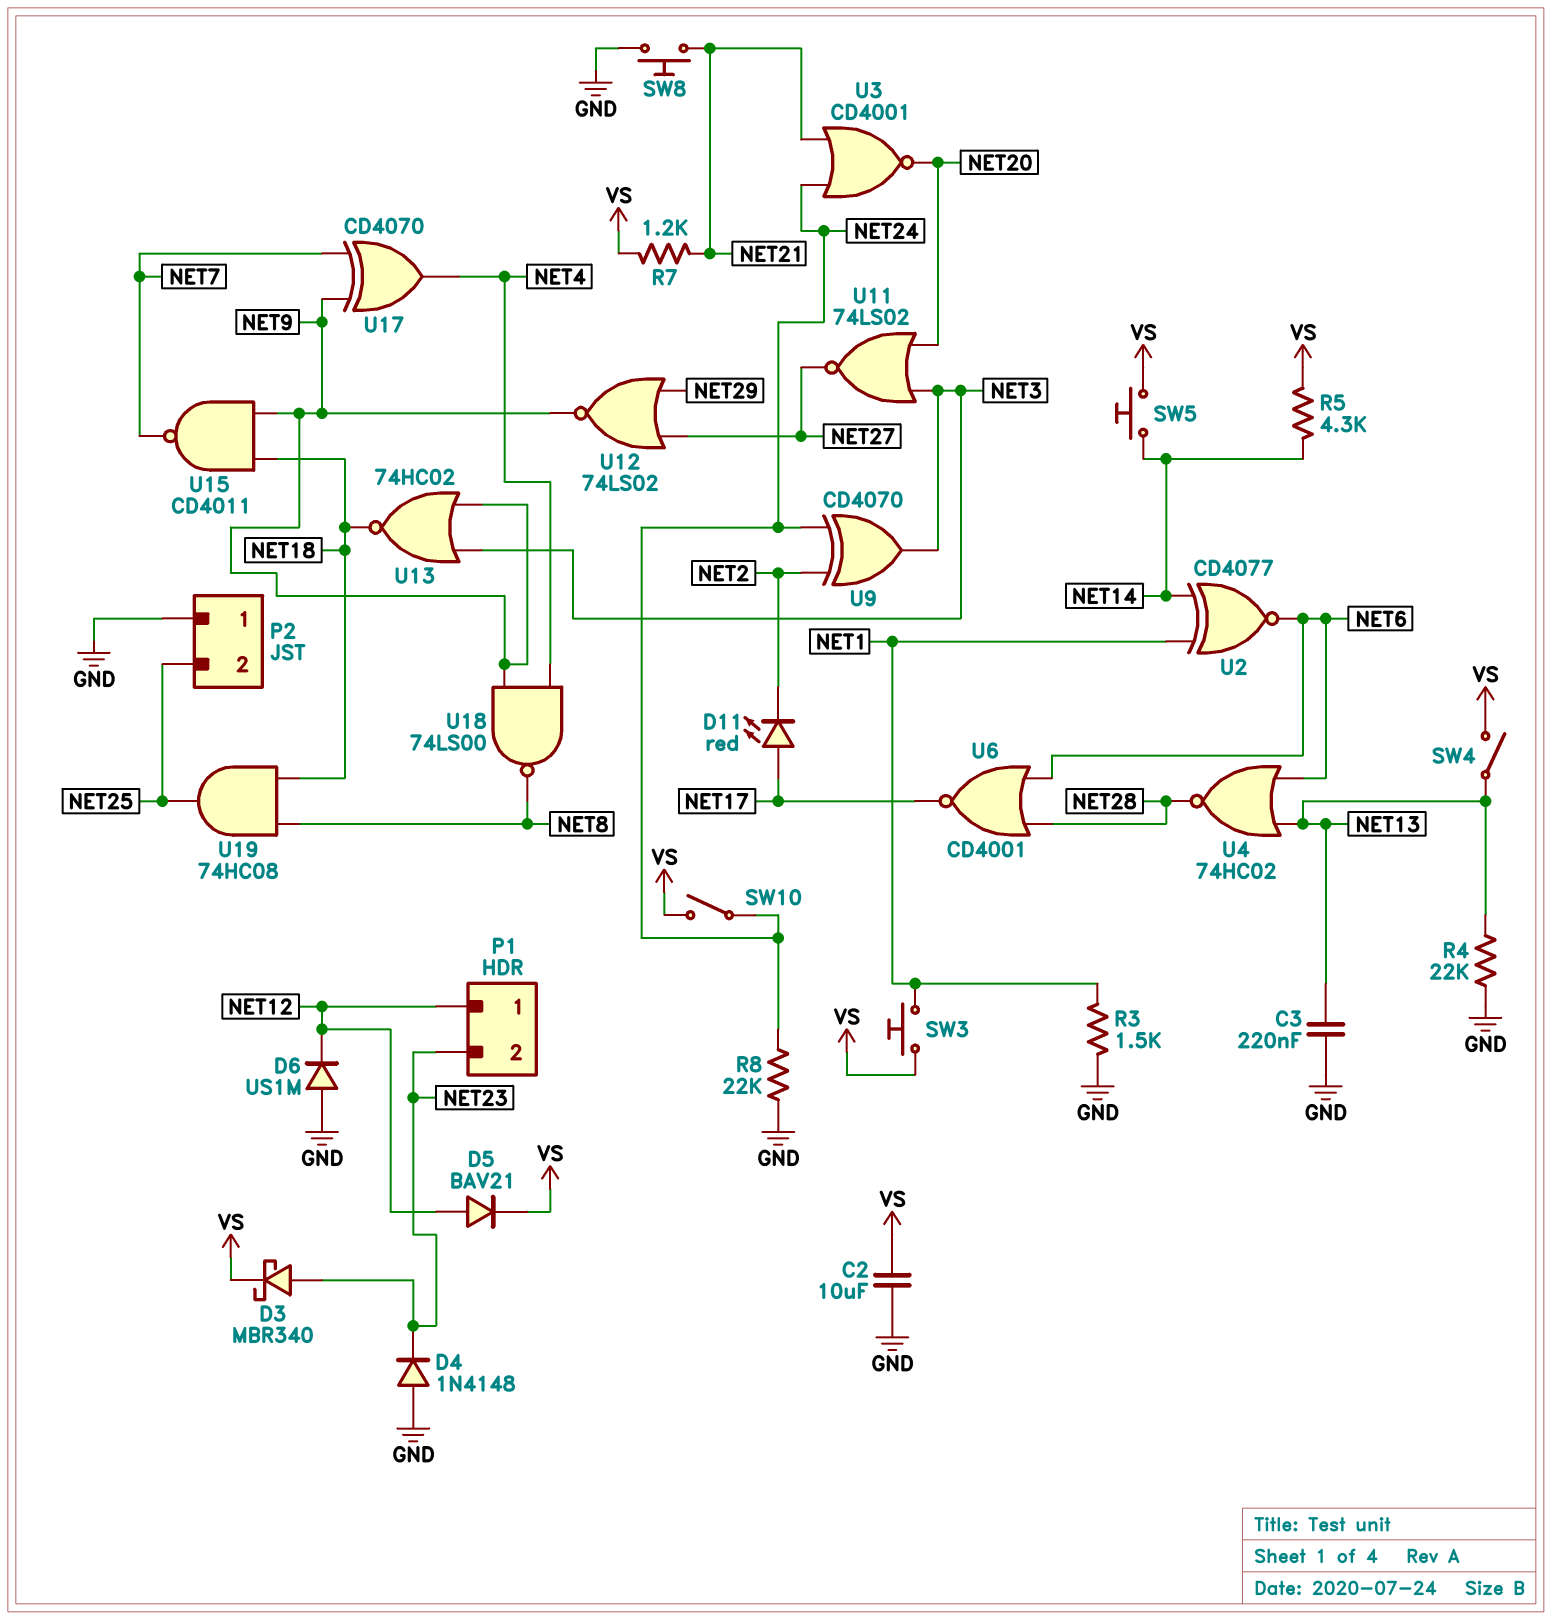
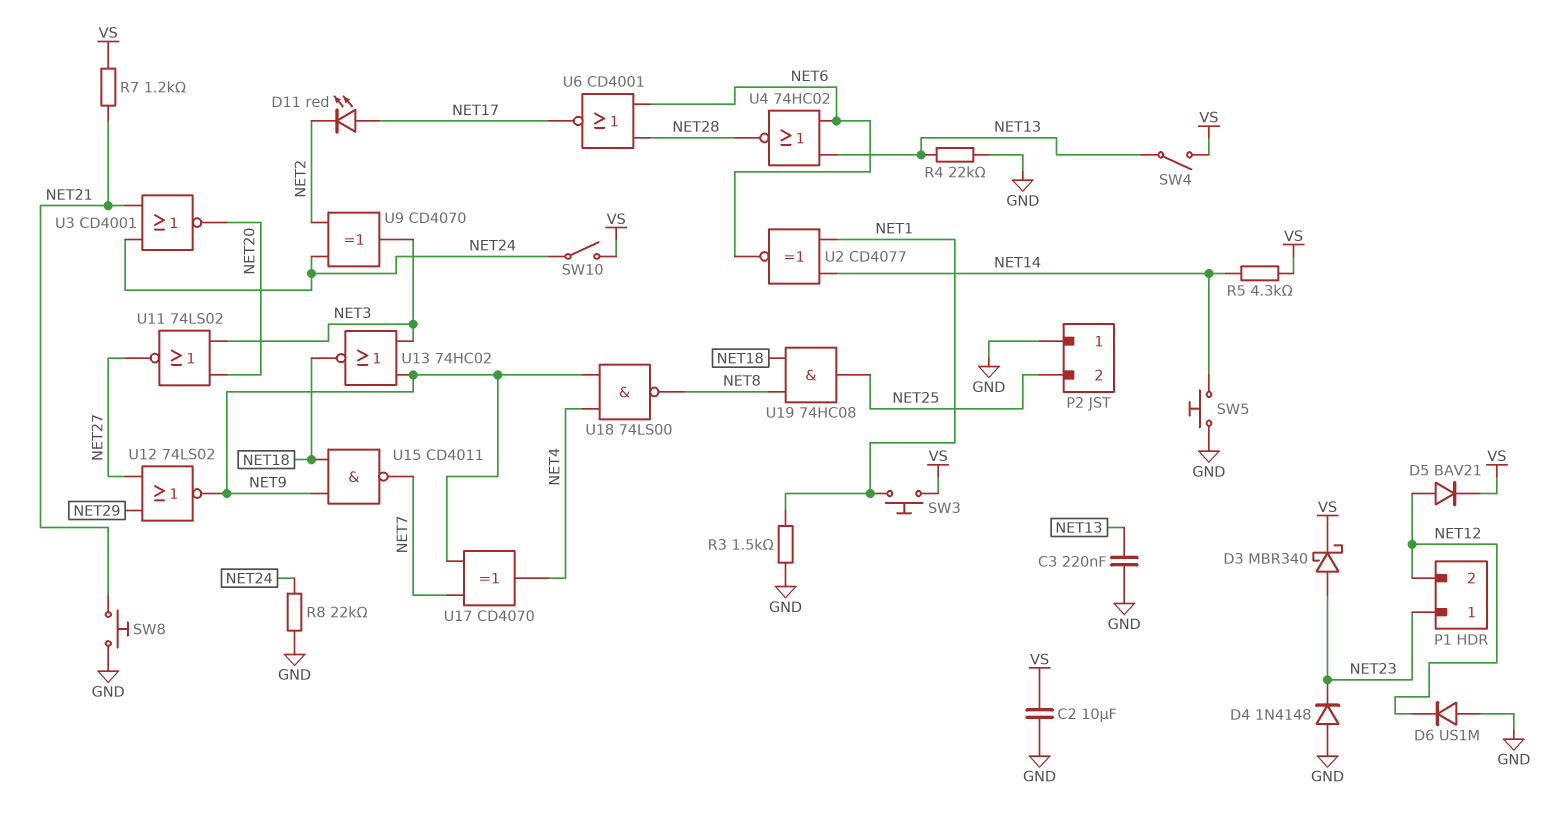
P1 pin 1: NET12 -> NET23
P1 pin 2: NET23 -> NET12
SW5: button (NET14, VS) -> button (GND, NET14)

